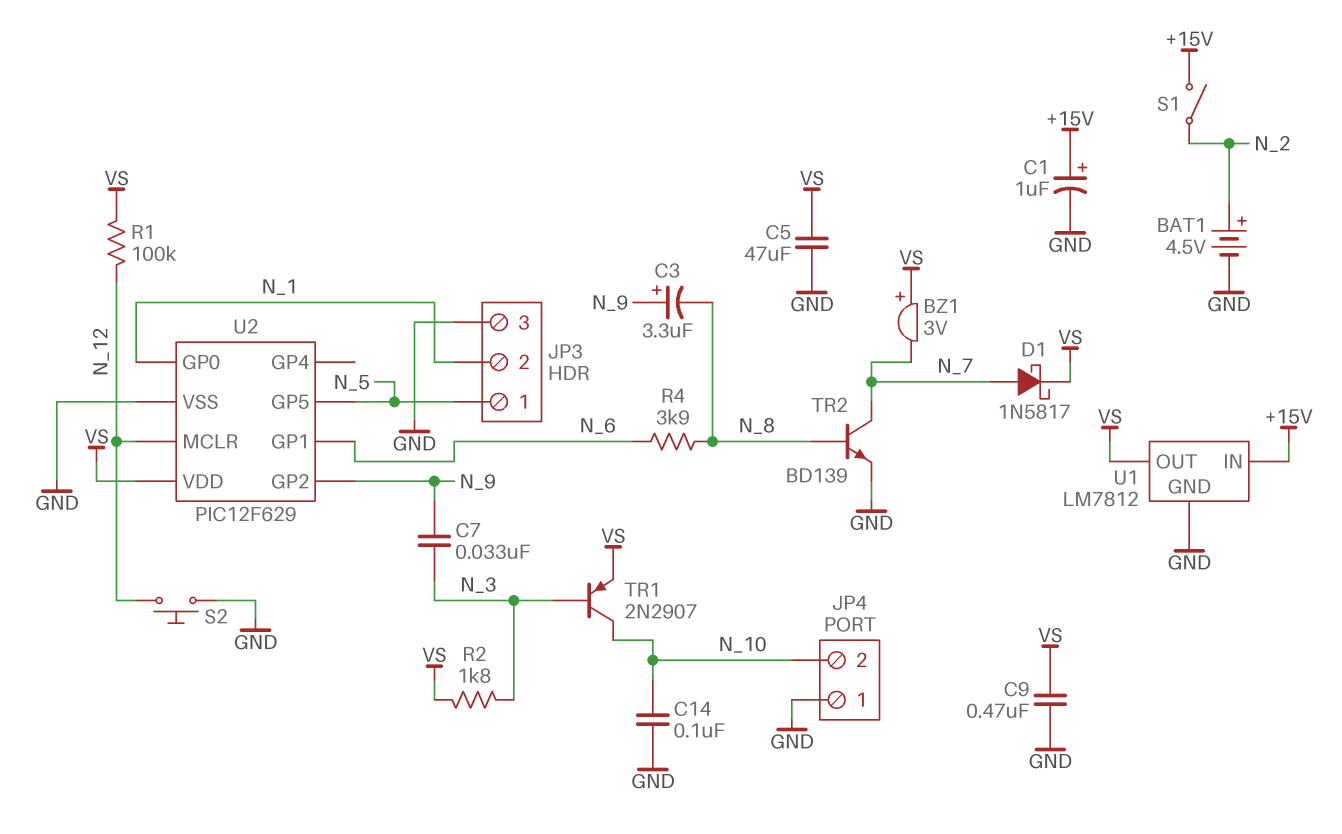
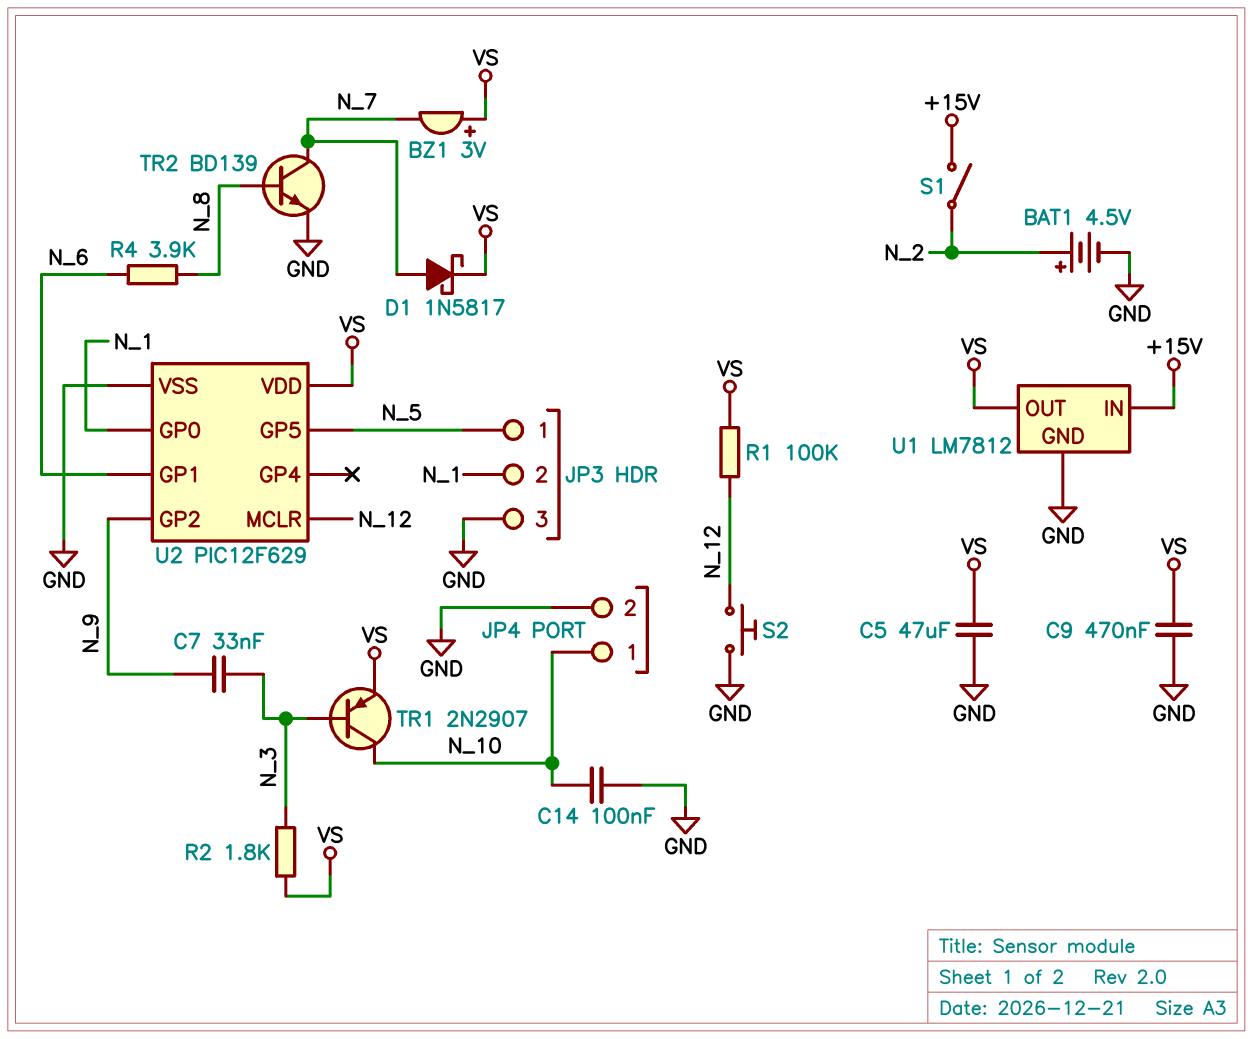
C1: 1uF (plus +15V, minus GND) -> none
C3: 3.3uF (plus N_9, minus N_8) -> none
JP4 pin 1: GND -> N_10
JP4 pin 2: N_10 -> GND

